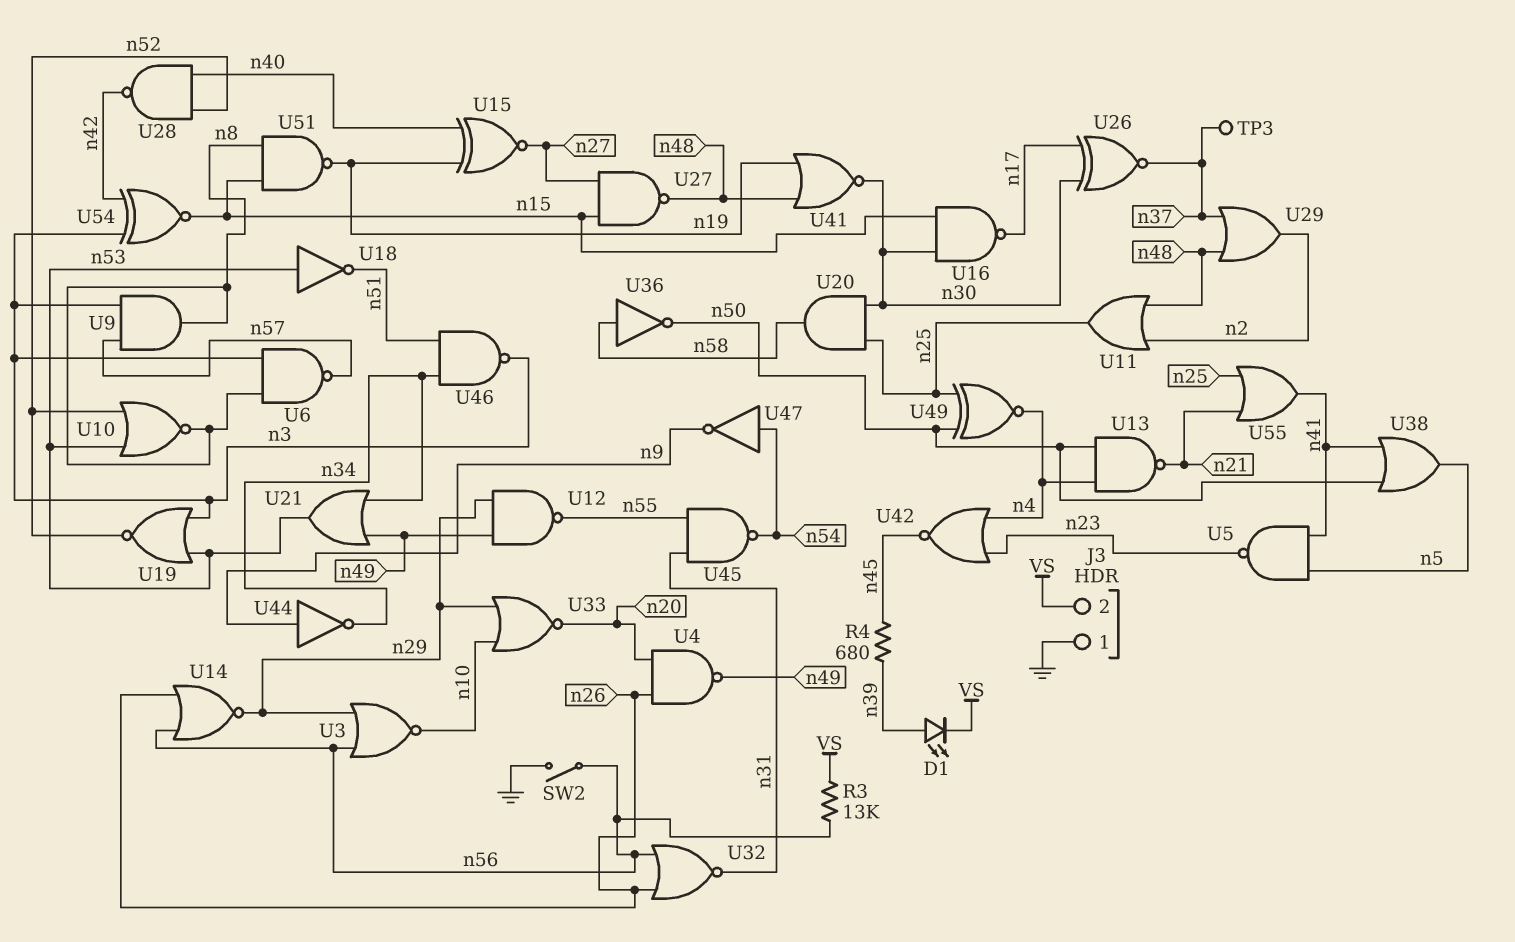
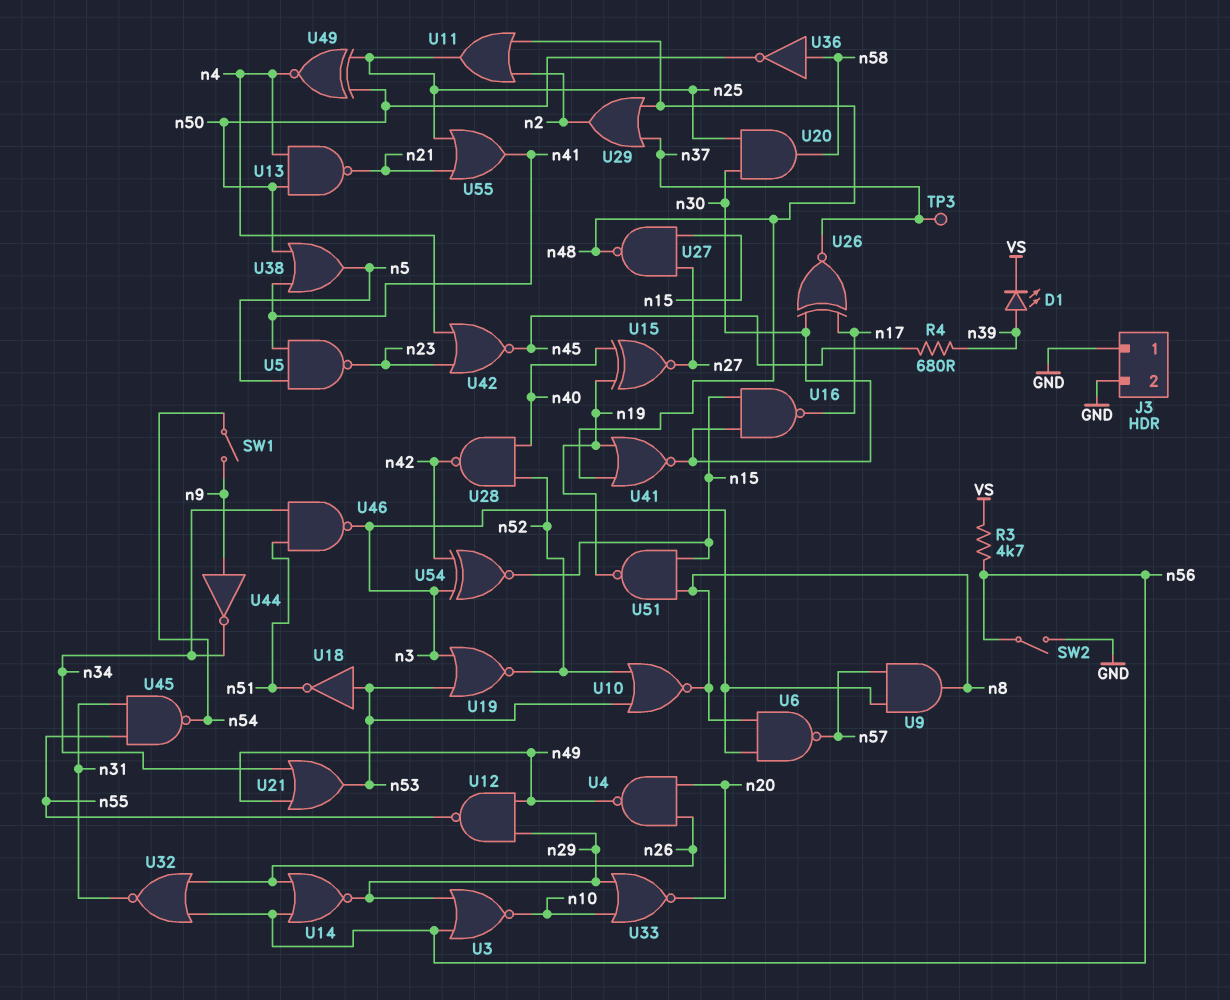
J3 pin 2: VS -> GND
R3: 13k (VS, n56) -> 4.7k (VS, n56)
SW1: none -> switch (n9, n54)
U47: NOT (in n54, out n9) -> none

